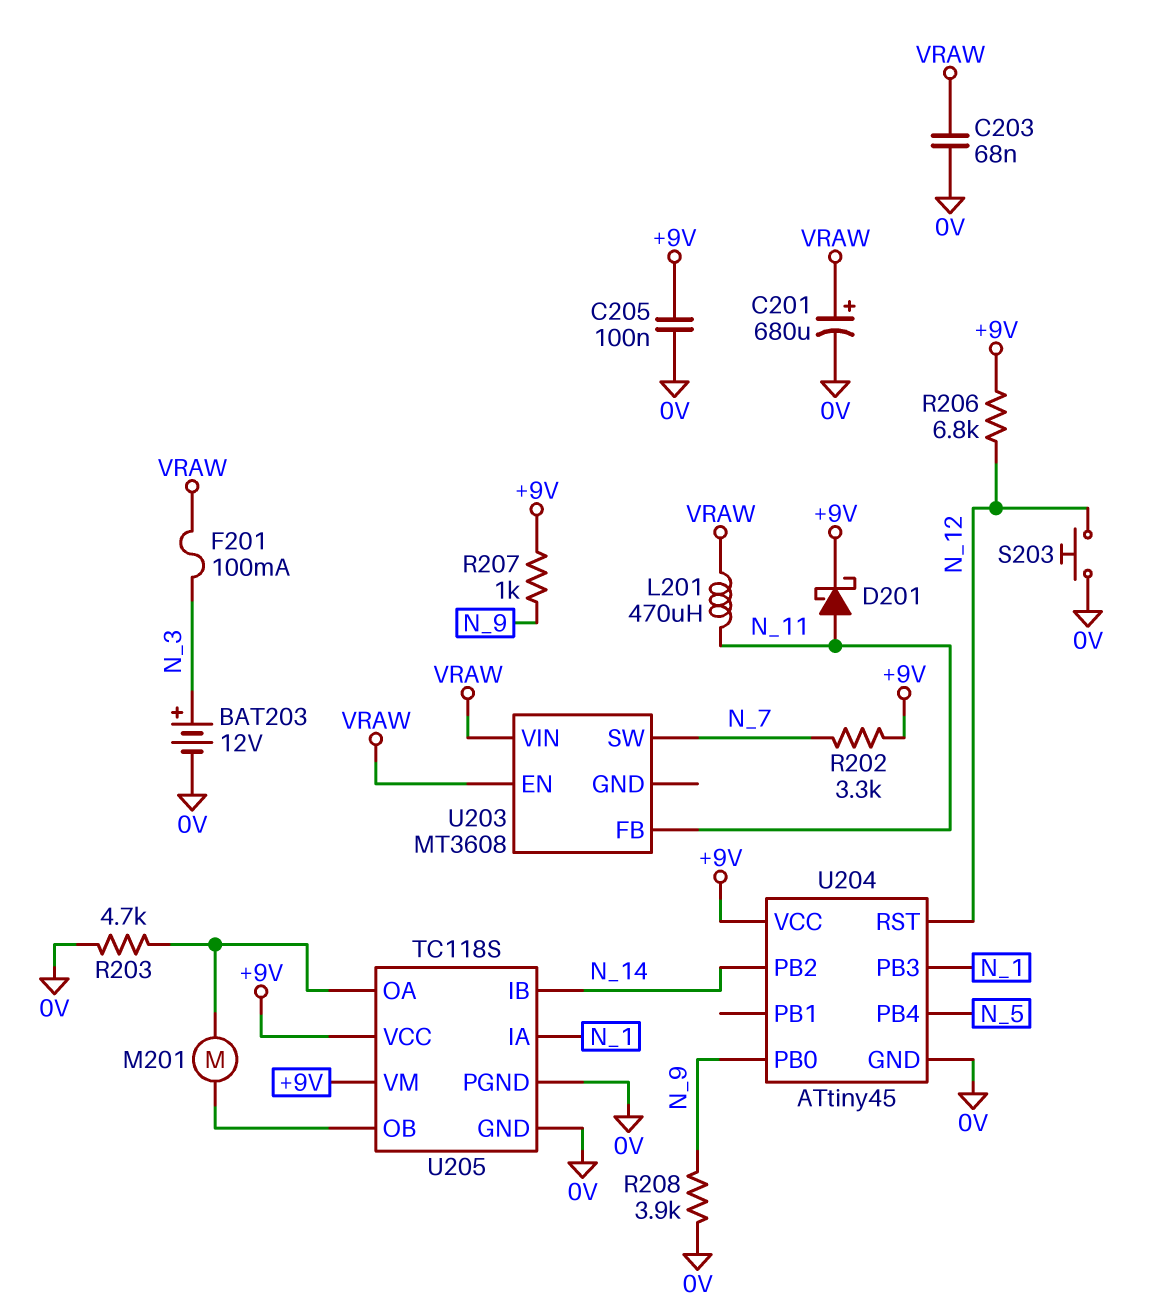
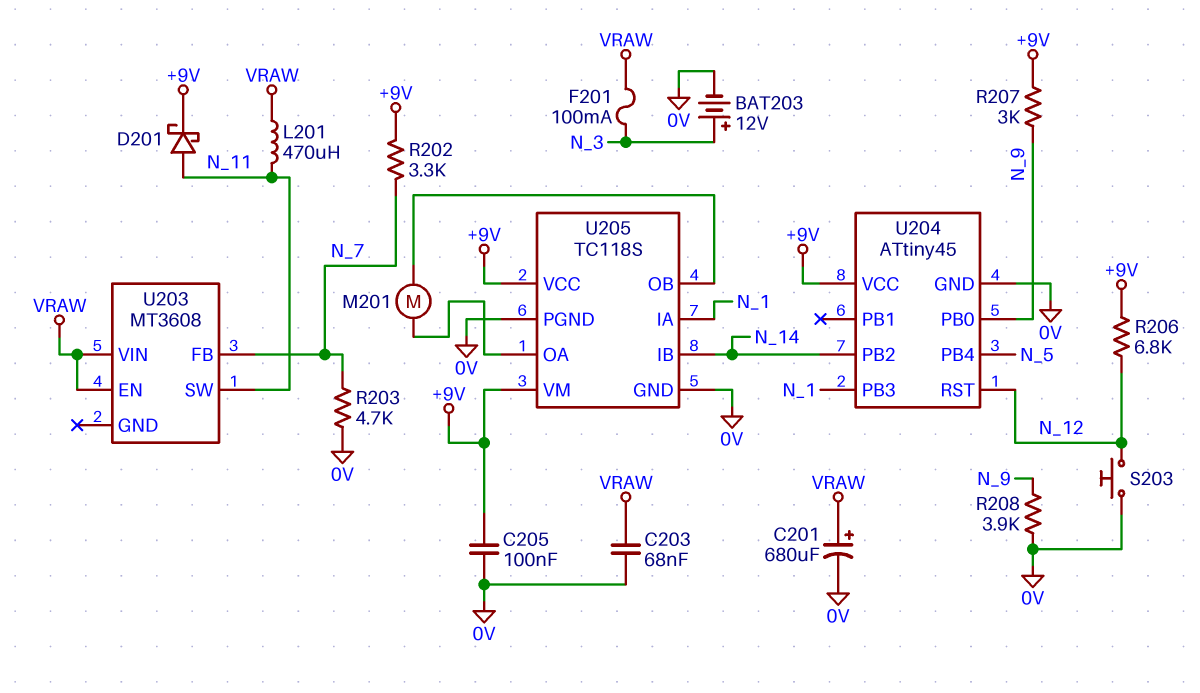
R203: 4.7k (0V, U205/OA) -> 4.7k (0V, N_7)
R207: 1k (+9V, N_9) -> 3k (+9V, N_9)
U203 pin FB: N_11 -> N_7
U203 pin SW: N_7 -> N_11

